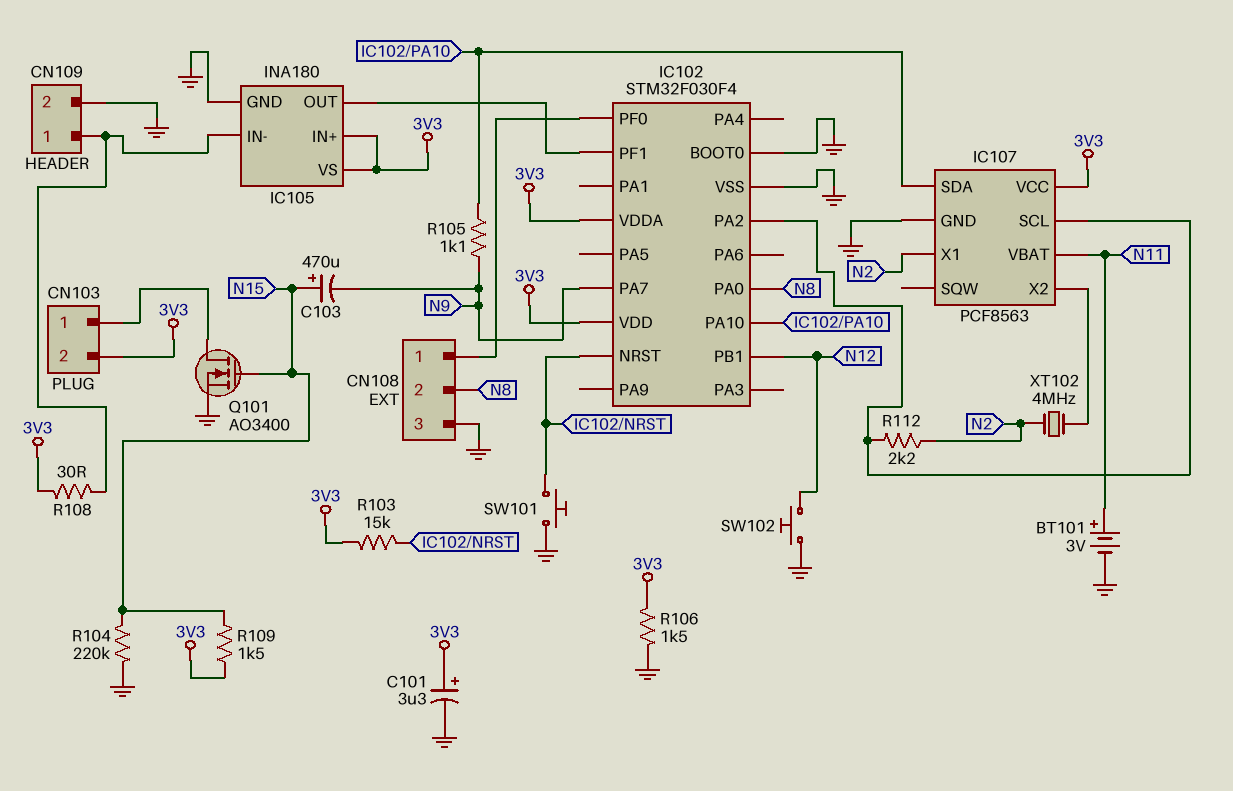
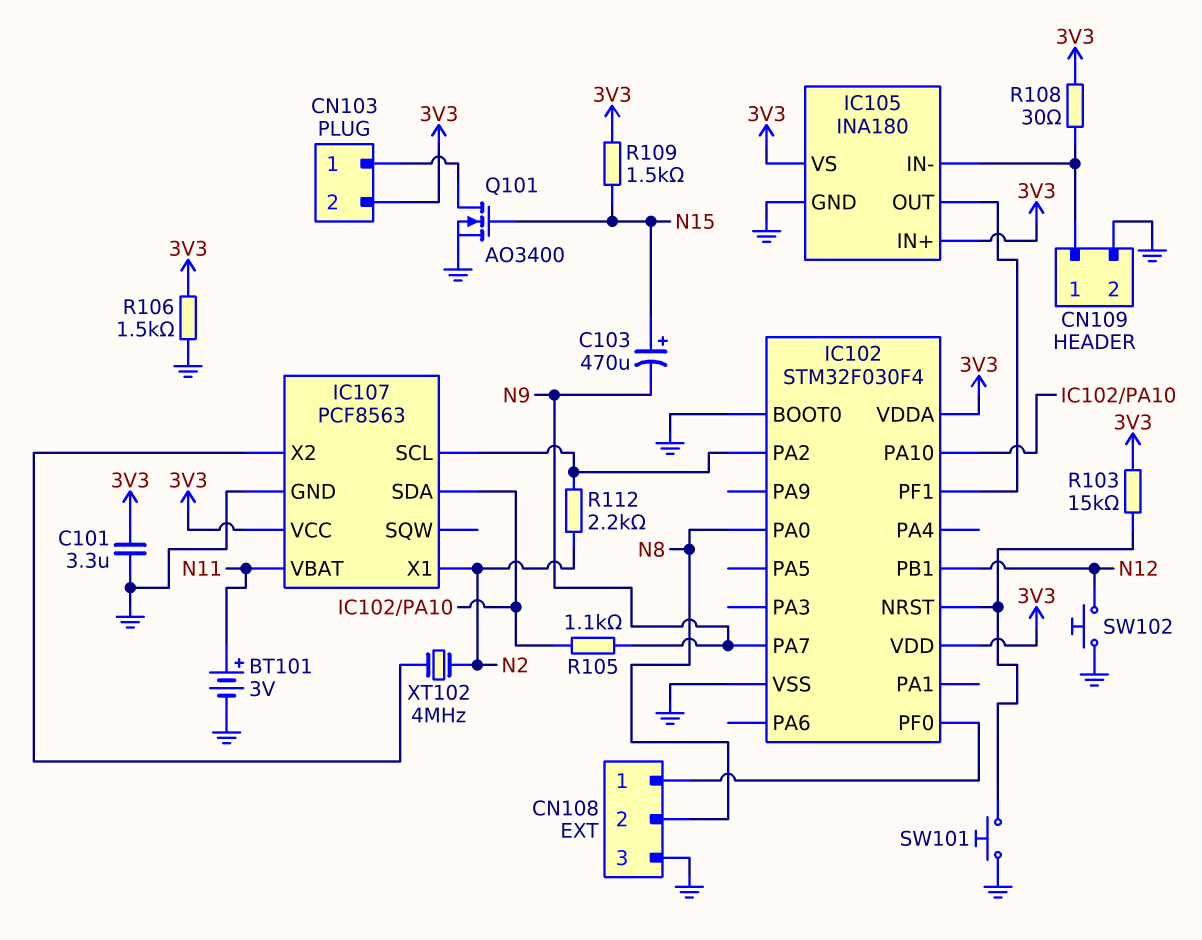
C101: 3.3uF (plus 3V3, minus GND) -> 3.3uF (3V3, GND)
R104: 220k (GND, N15) -> none

